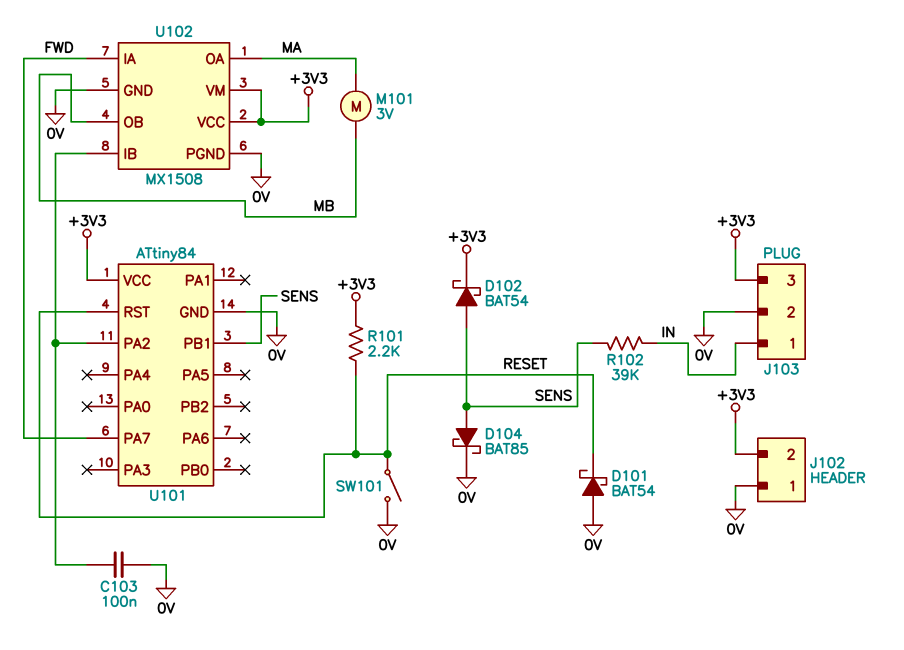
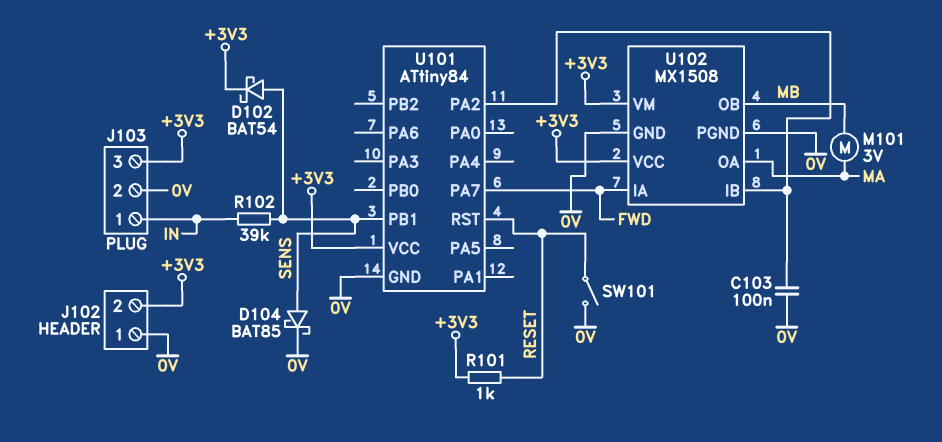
D101: schottky BAT54 (A 0V, K RESET) -> none
R101: 2.2k (+3V3, RESET) -> 1k (+3V3, RESET)

